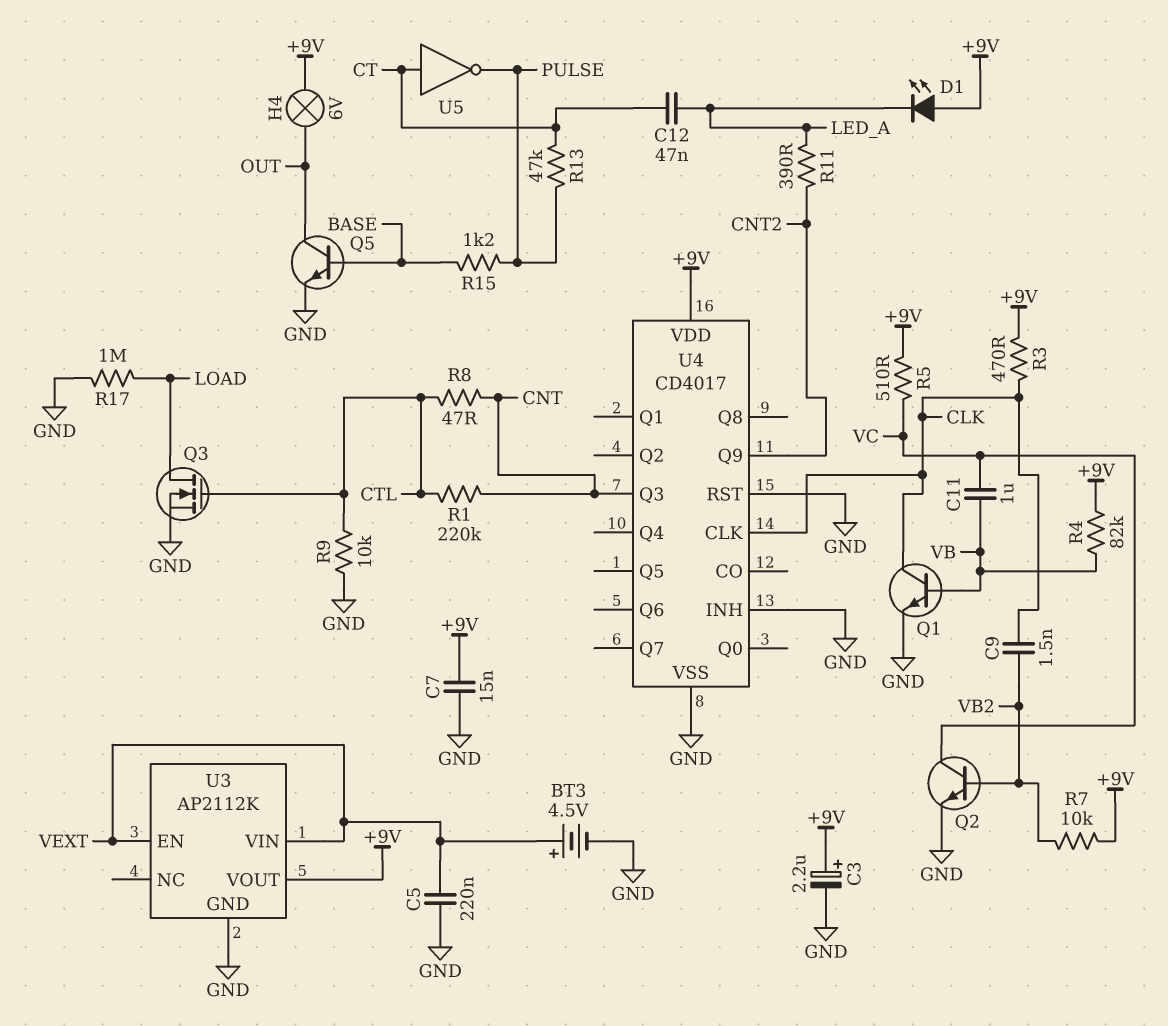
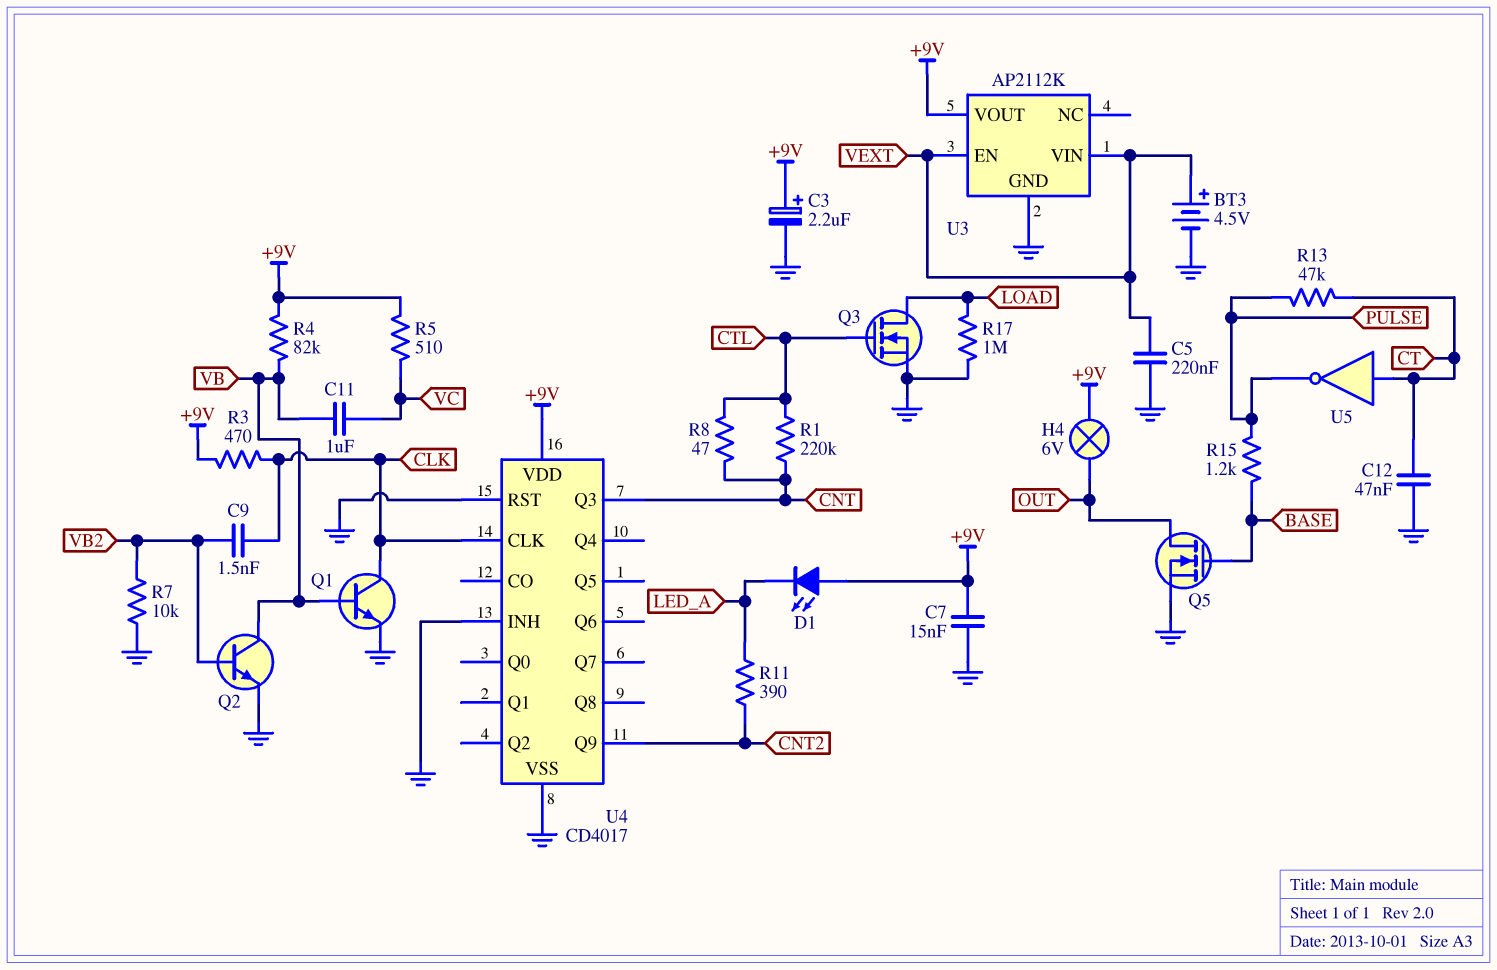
C12: 47nF (CT, LED_A) -> 47nF (CT, GND)
Q2: NPN (B VB2, C VC, E GND) -> NPN (B VB2, C VB, E GND)
Q5: NPN (B BASE, C OUT, E GND) -> NMOS (G BASE, D OUT, S GND)
R7: 10k (+9V, VB2) -> 10k (GND, VB2)
R9: 10k (CTL, GND) -> none

